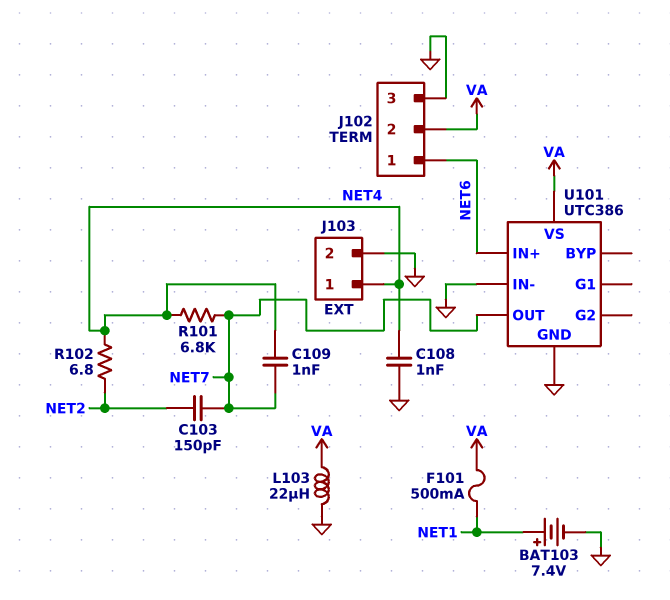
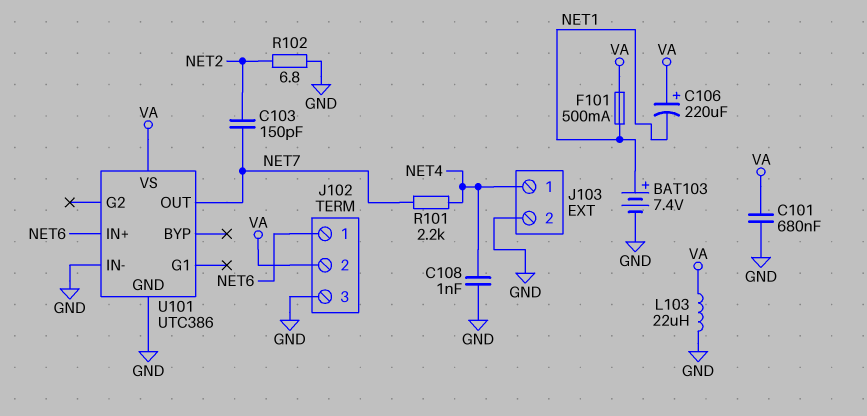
C101: none -> 680nF (GND, VA)
C106: none -> 220uF (plus VA, minus NET1)
C109: 1nF (NET4, NET7) -> none
R101: 6.8k (NET4, NET7) -> 2.2k (NET4, NET7)
R102: 6.8 (NET2, NET4) -> 6.8 (GND, NET2)

